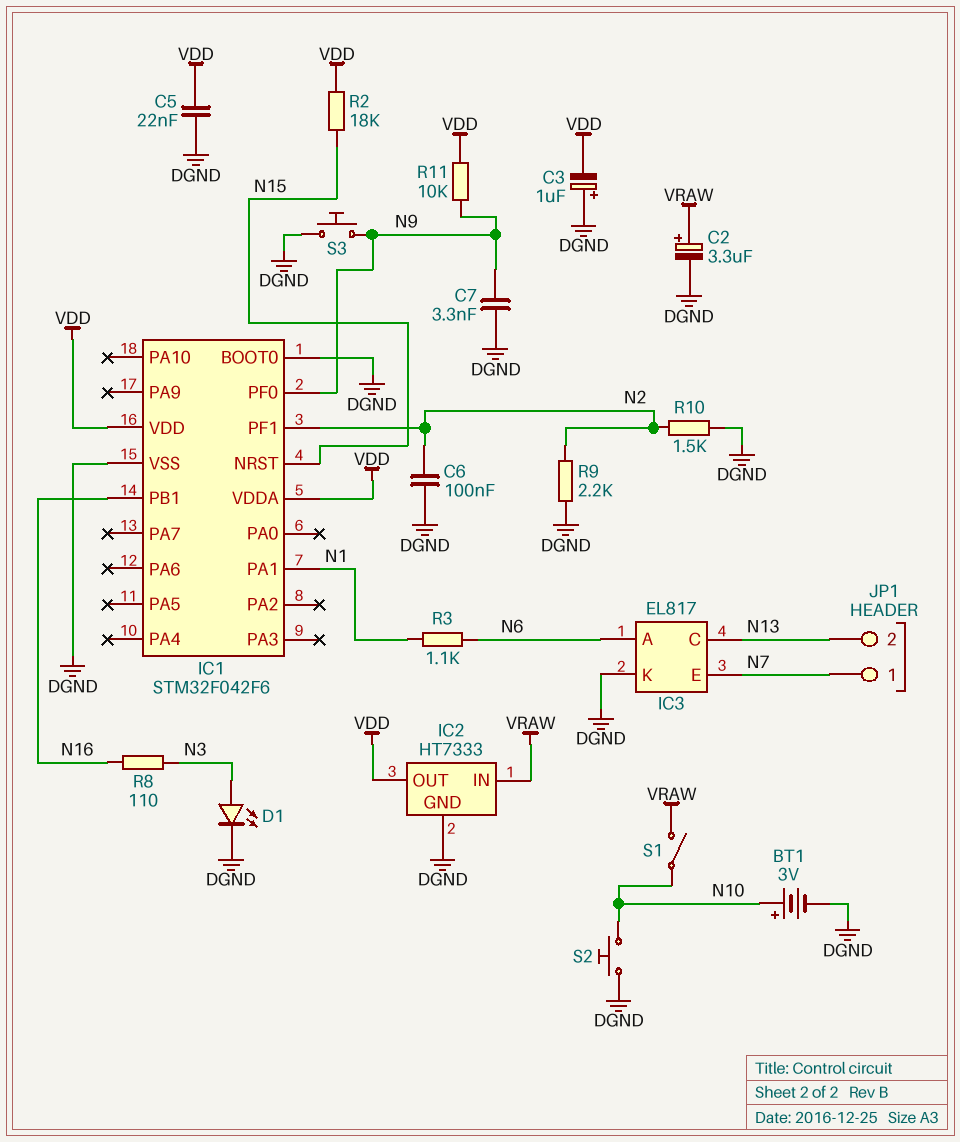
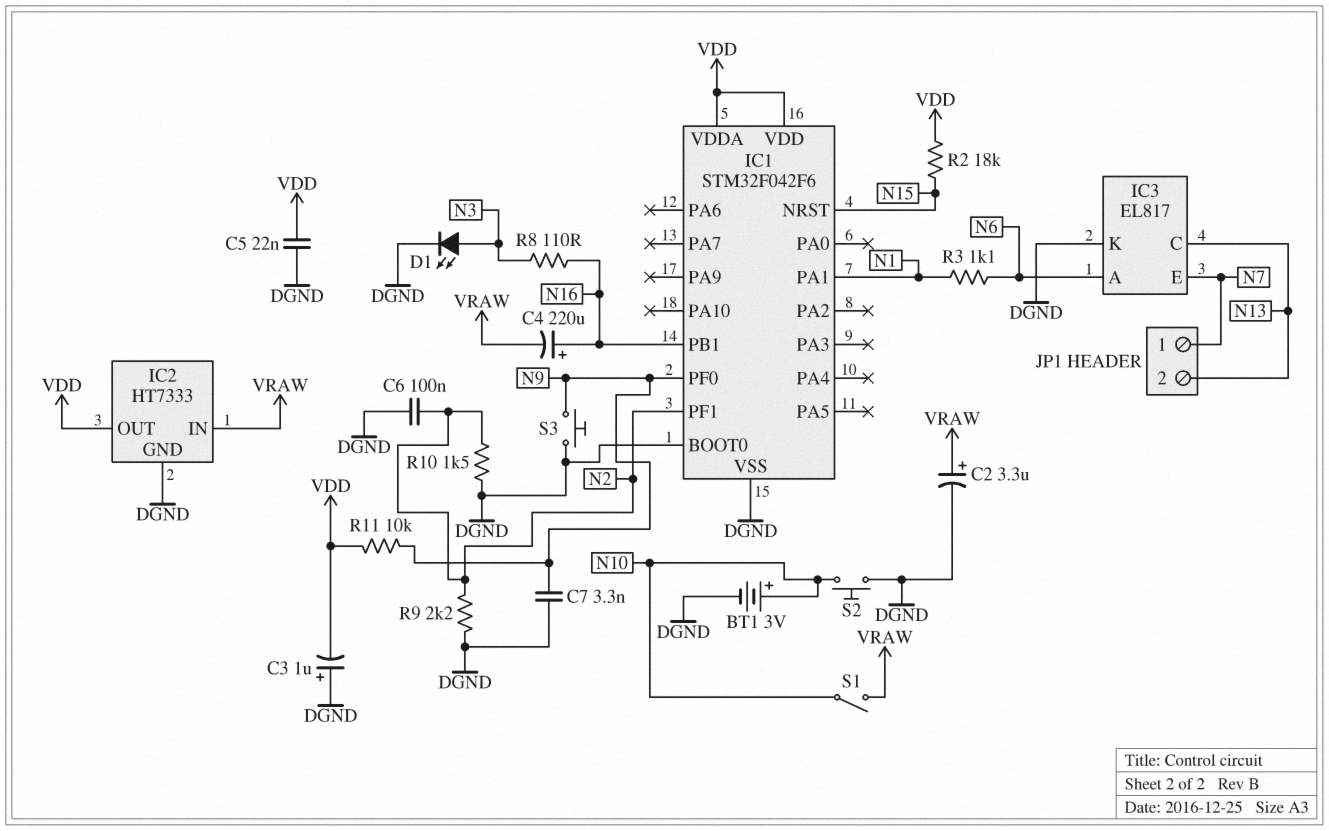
C4: none -> 220uF (plus N16, minus VRAW)

